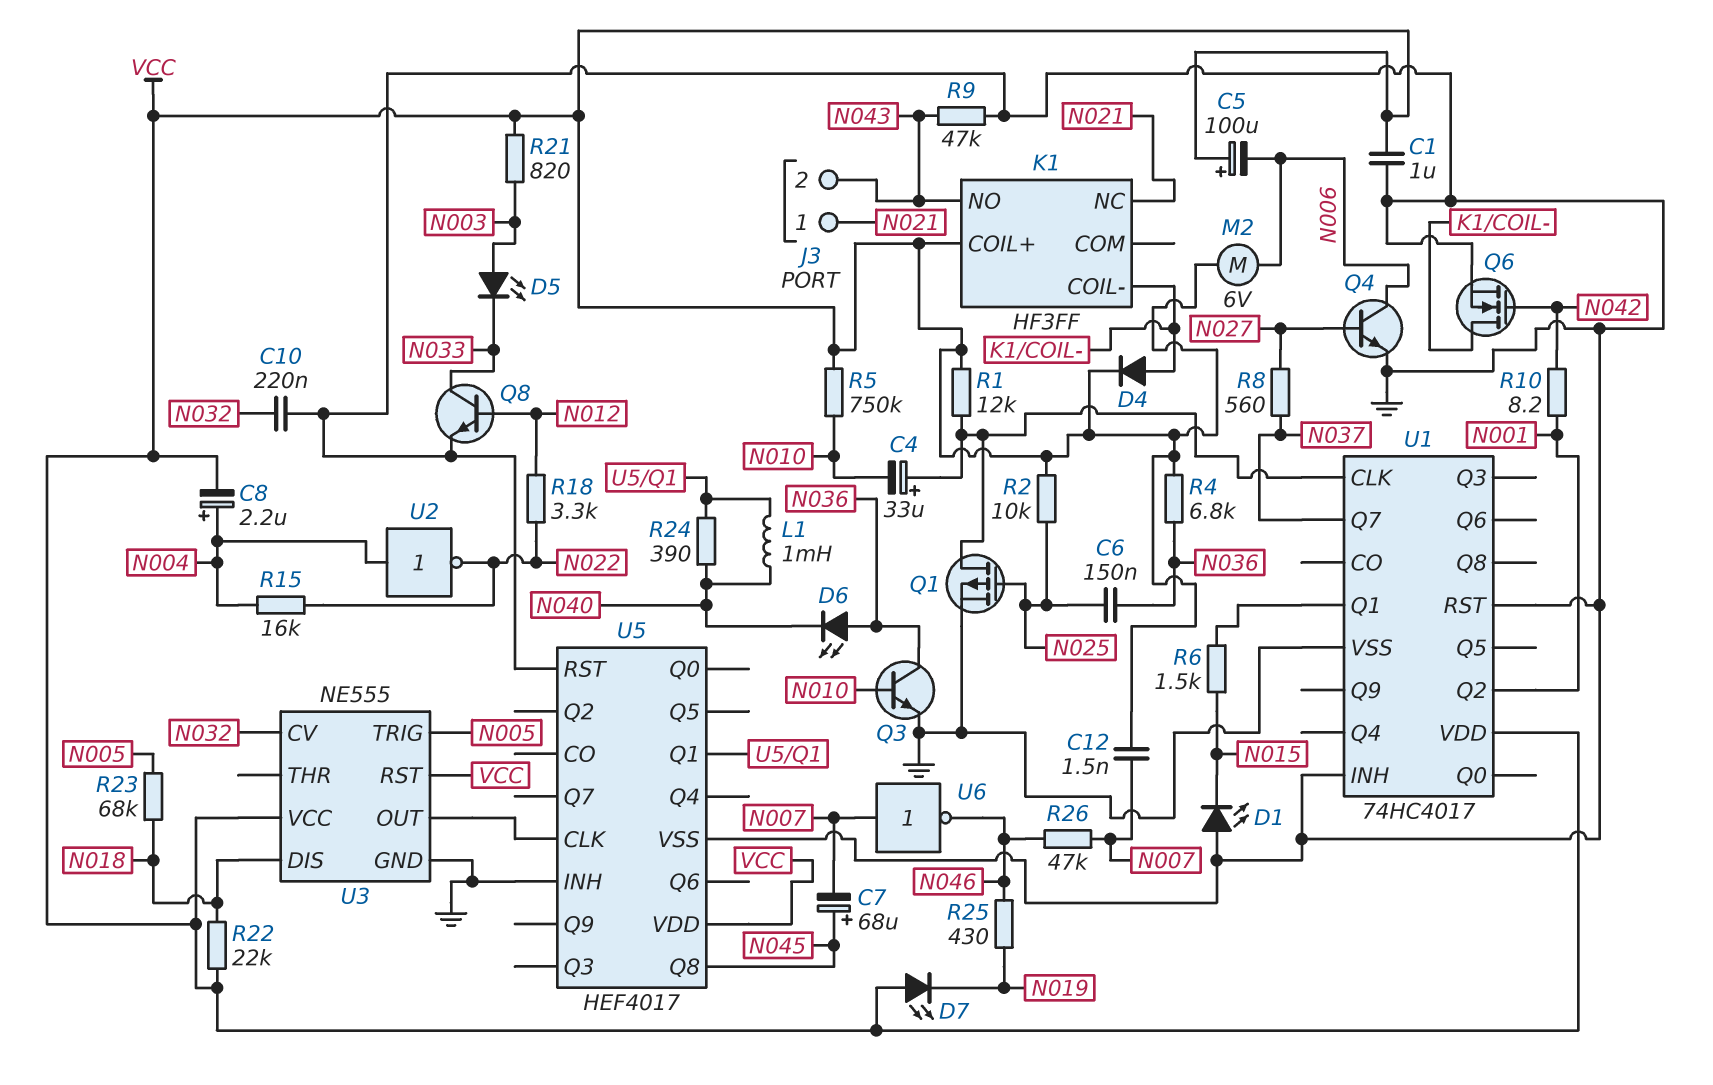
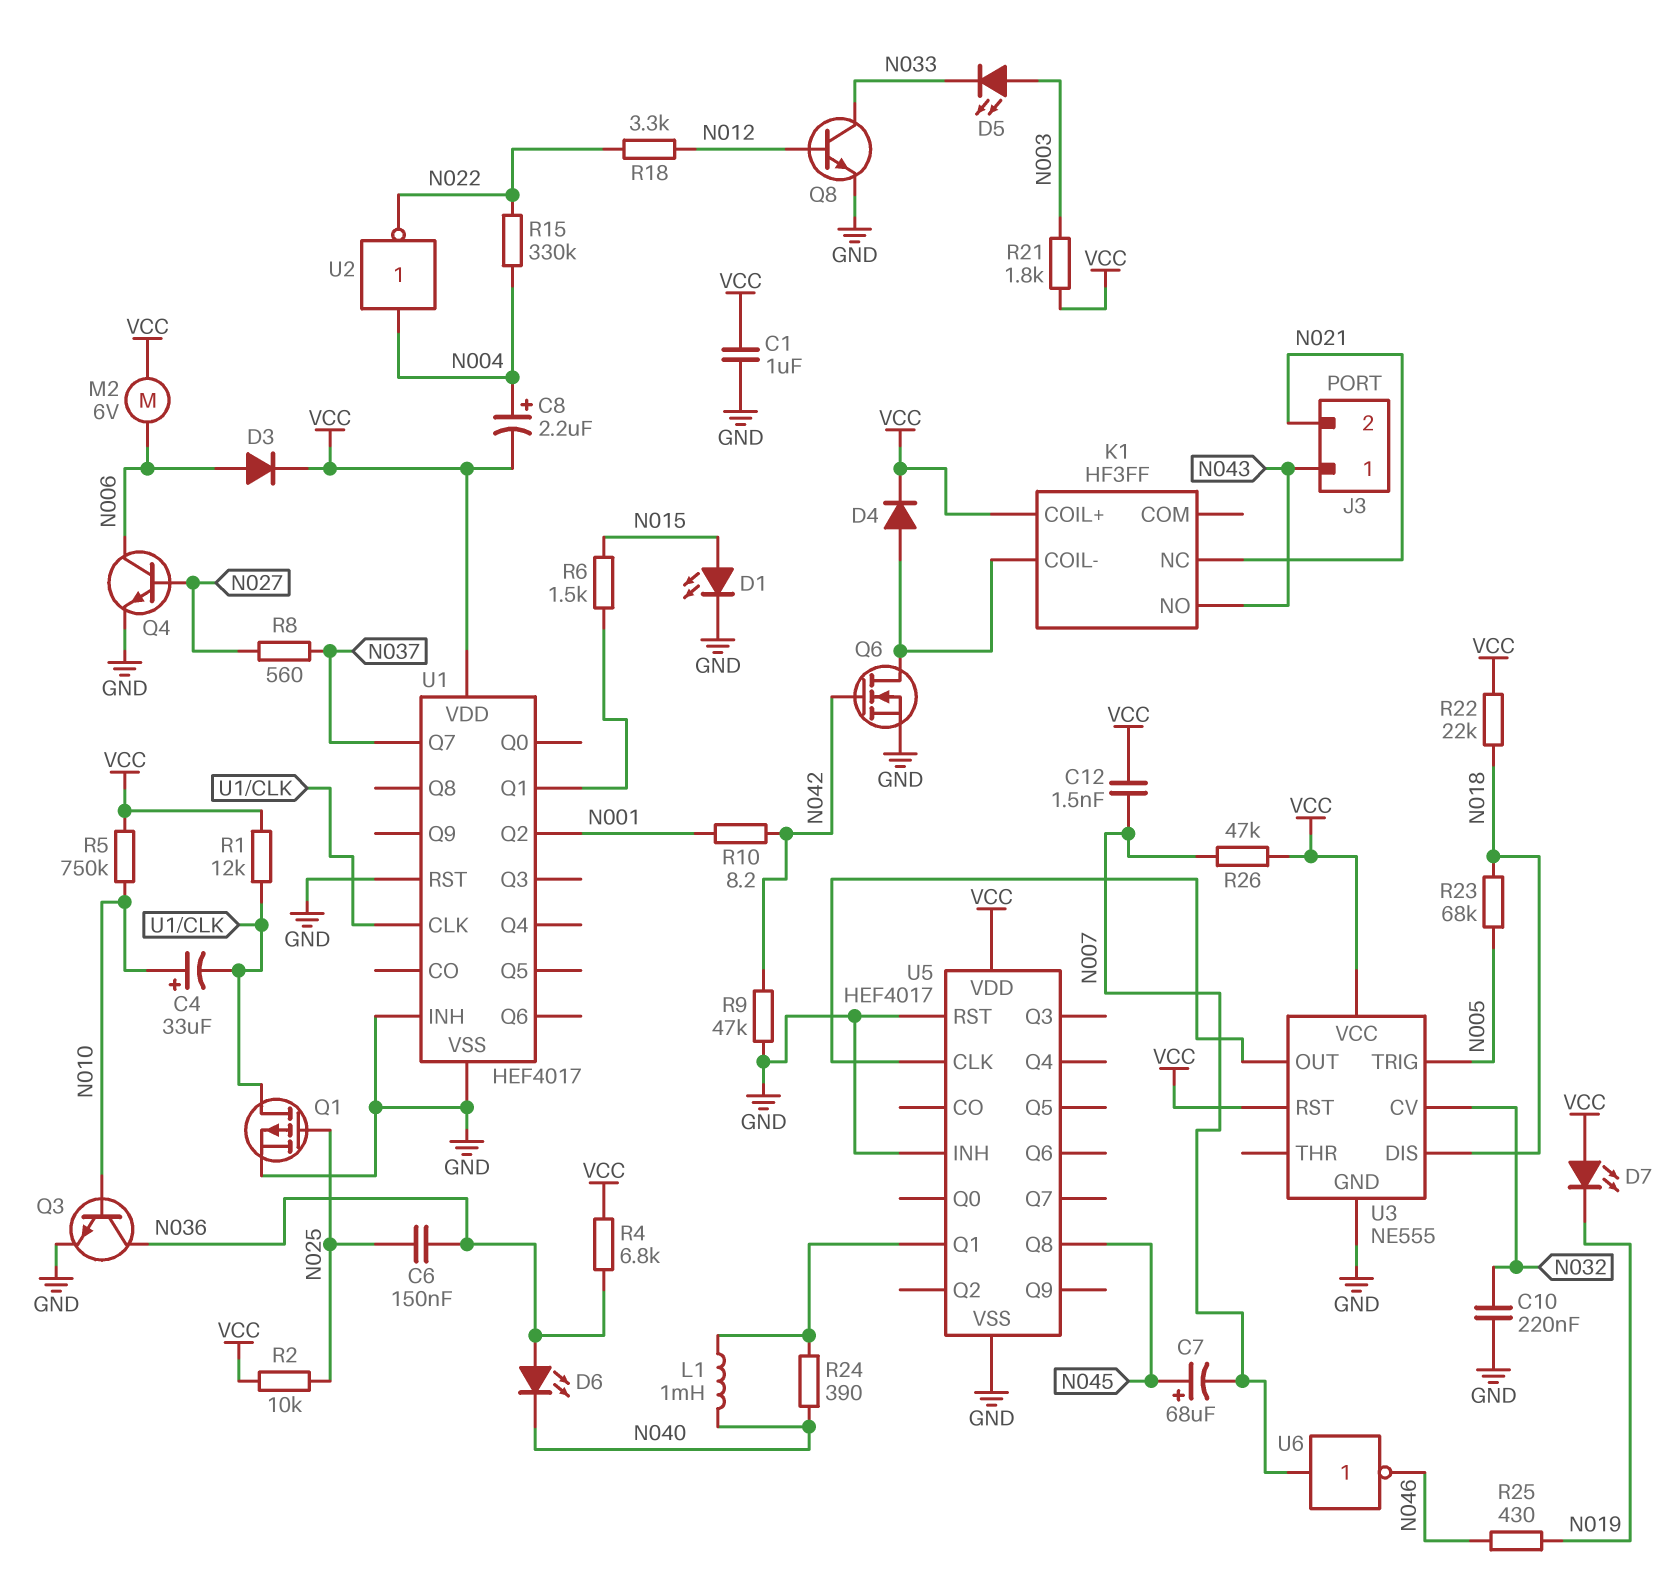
C4: 33uF (plus U1/CLK, minus N010) -> 33uF (plus N010, minus U1/CLK)
C5: 100uF (plus VCC, minus N006) -> none
D1: LED (A GND, K N015) -> LED (A N015, K GND)
D3: none -> diode (A N006, K VCC)
J3 pin 1: N021 -> N043
J3 pin 2: N043 -> N021
R9: 47k (GND, N043) -> 47k (GND, N042)
R15: 16k (N004, N022) -> 330k (N004, N022)
R21: 820 (N003, VCC) -> 1.8k (N003, VCC)
R26: 47k (N007, N046) -> 47k (N007, VCC)
U1: 74HC4017 -> HEF4017

